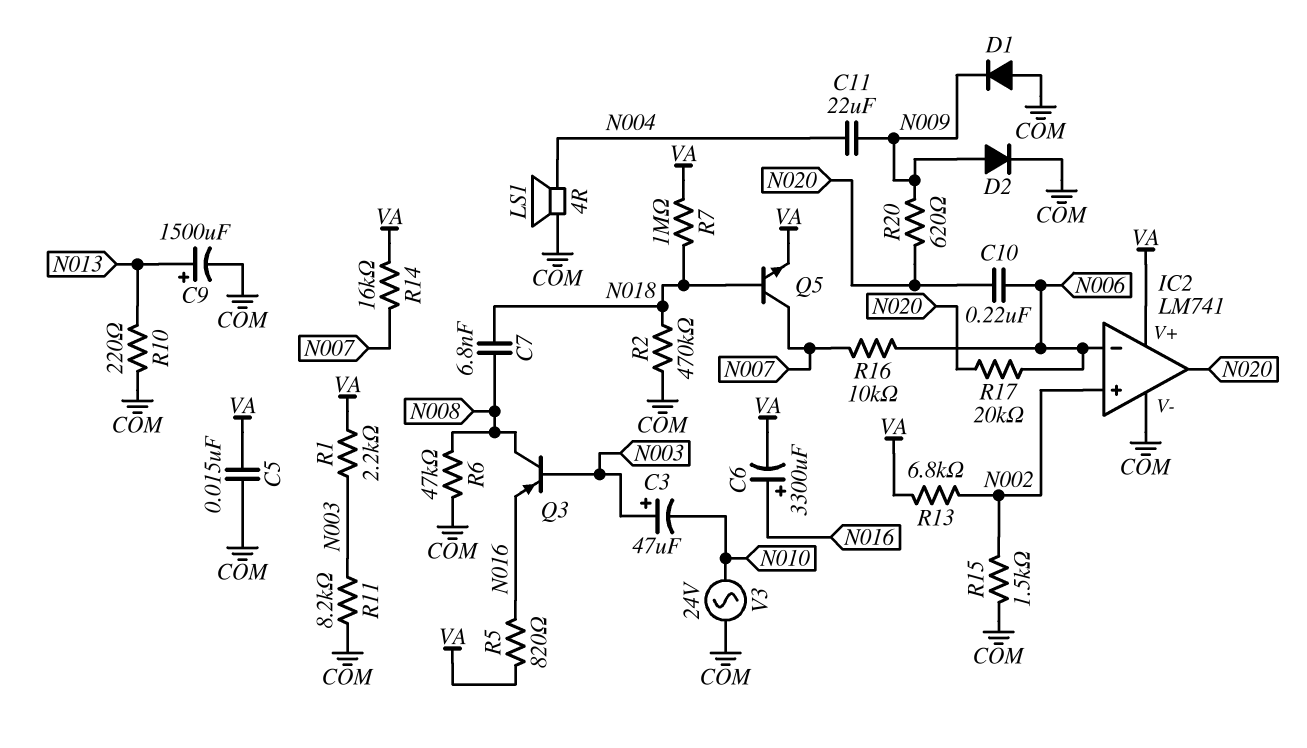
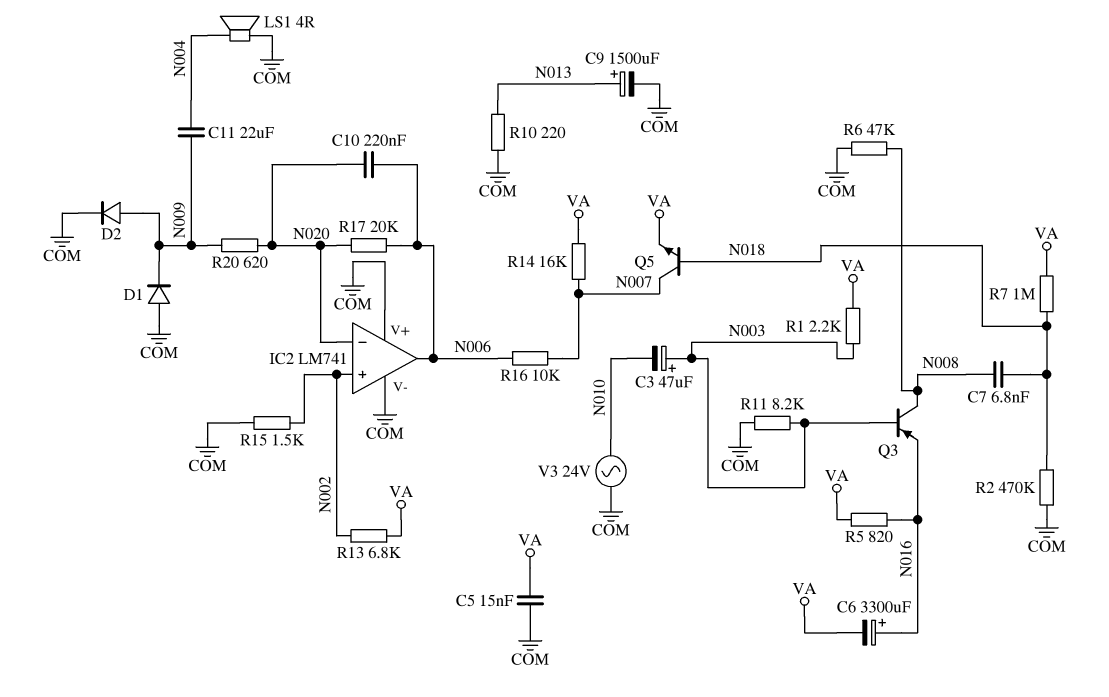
IC2 pin V+: VA -> COM
IC2 pin in-: N006 -> N020
IC2 pin out: N020 -> N006

